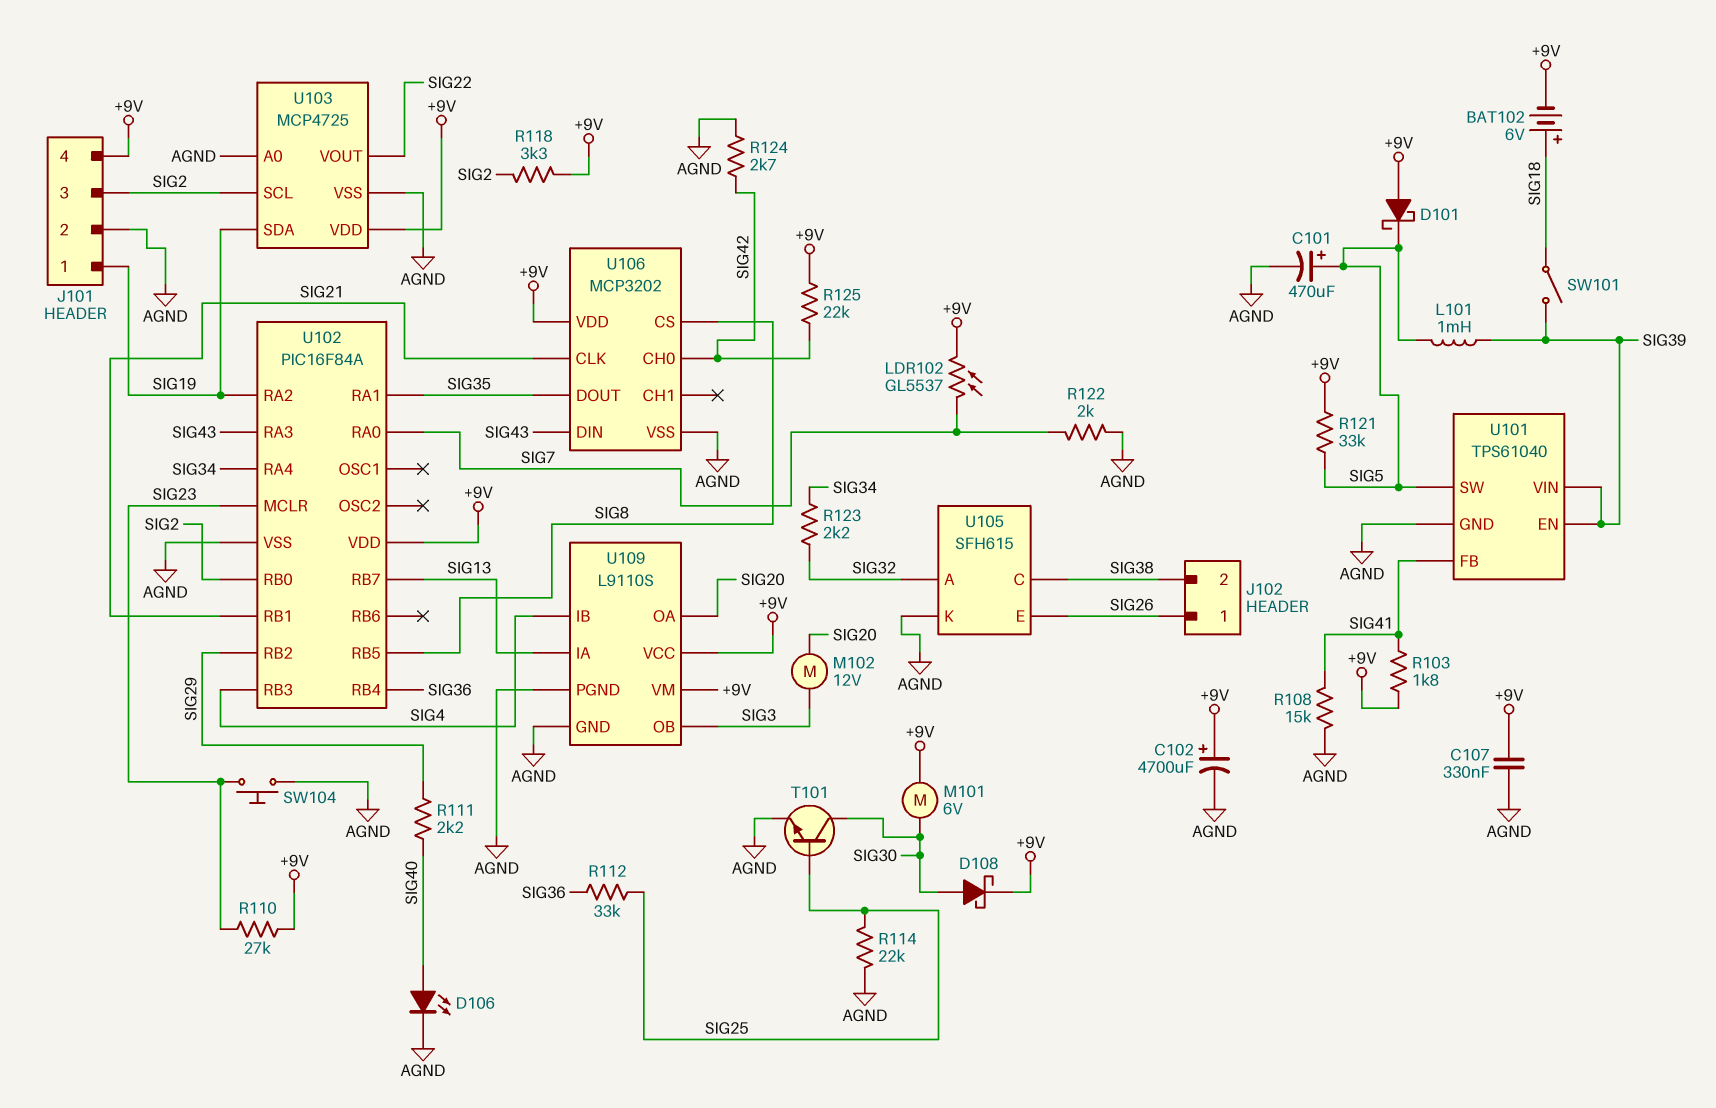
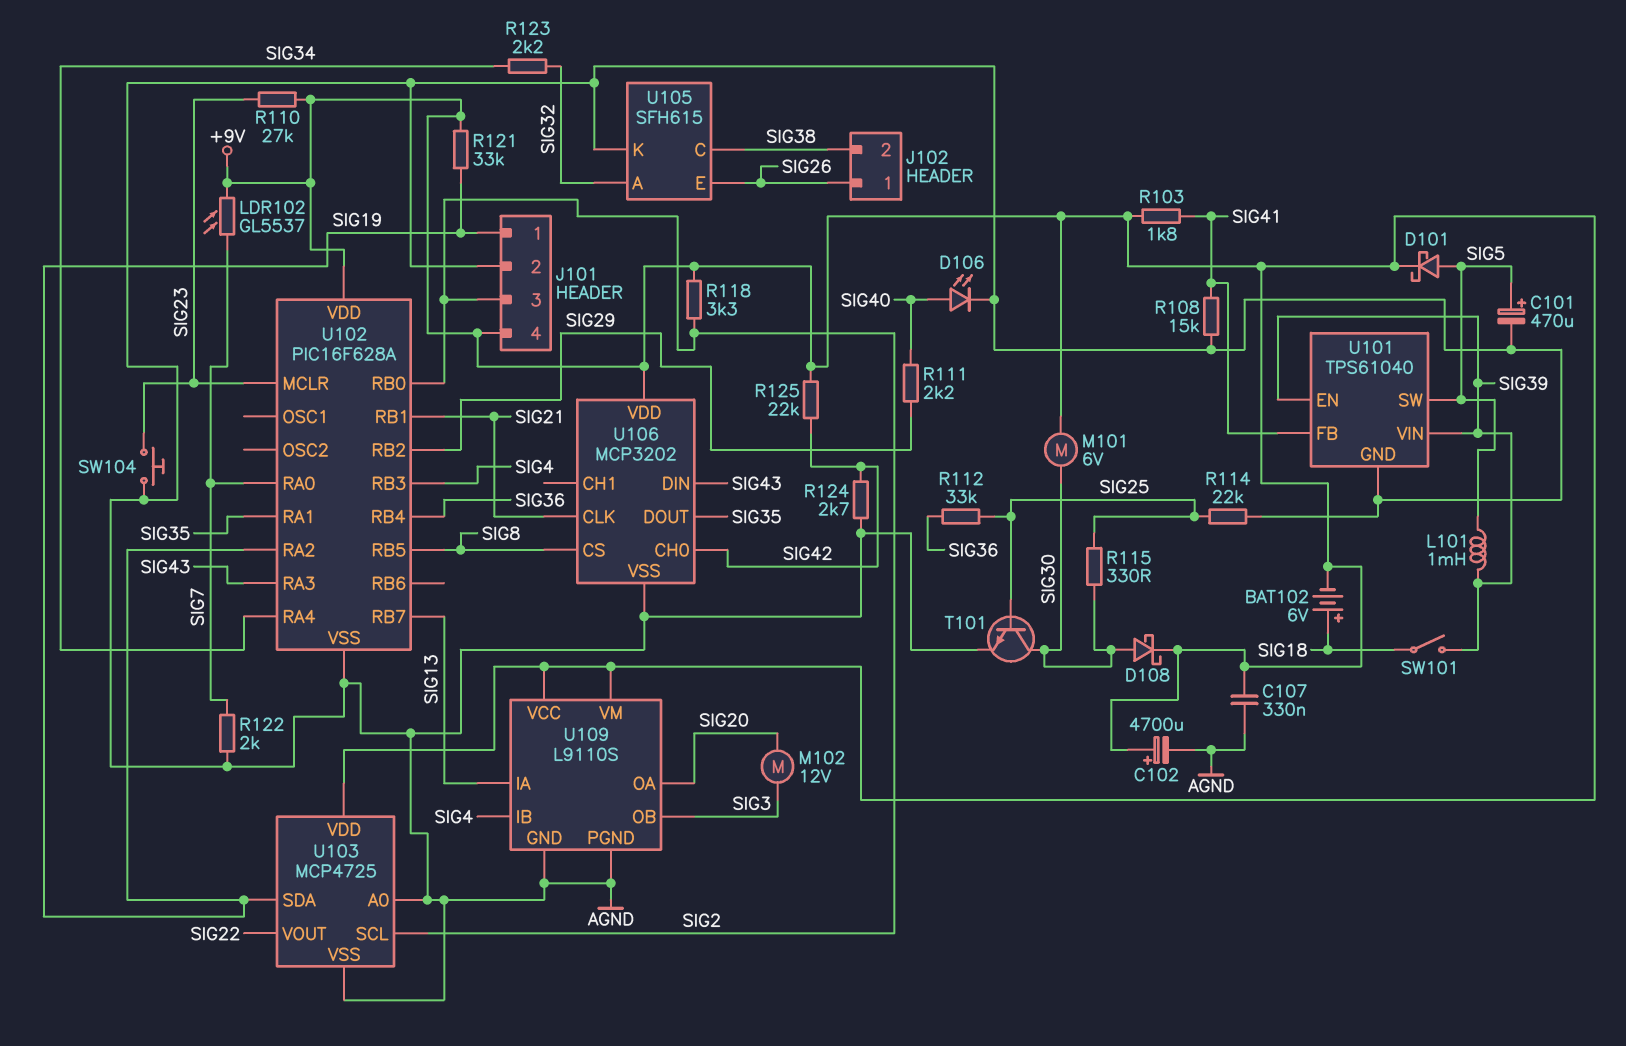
D101: schottky (A +9V, K SIG5) -> schottky (A SIG5, K +9V)
R115: none -> 330 (SIG25, SIG30)
R121: 33k (+9V, SIG5) -> 33k (+9V, SIG19)
U102: PIC16F84A -> PIC16F628A

